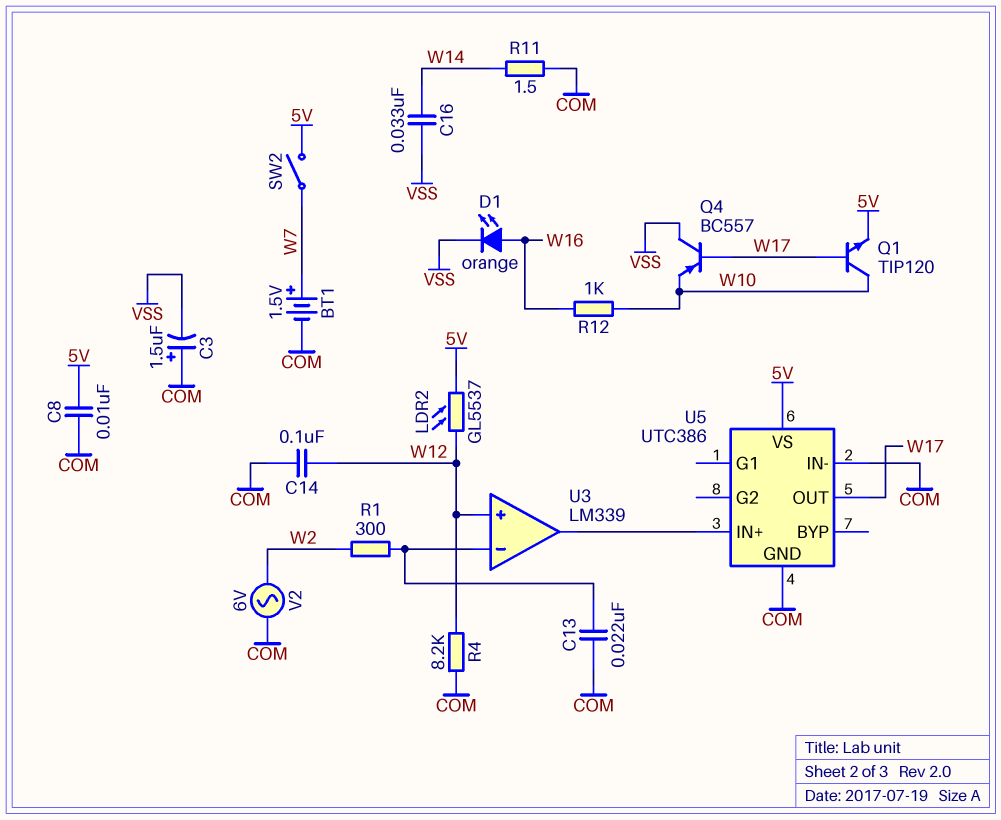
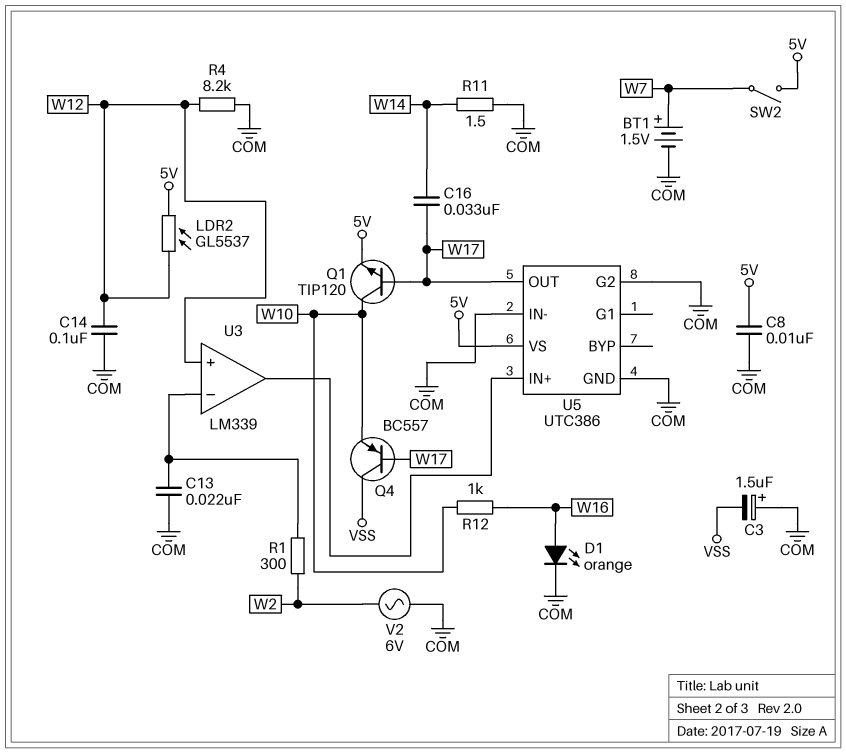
C16: 33nF (VSS, W14) -> 33nF (W14, W17)
D1: LED orange (A W16, K VSS) -> LED orange (A W16, K COM)
U5 pin G2: none -> COM

